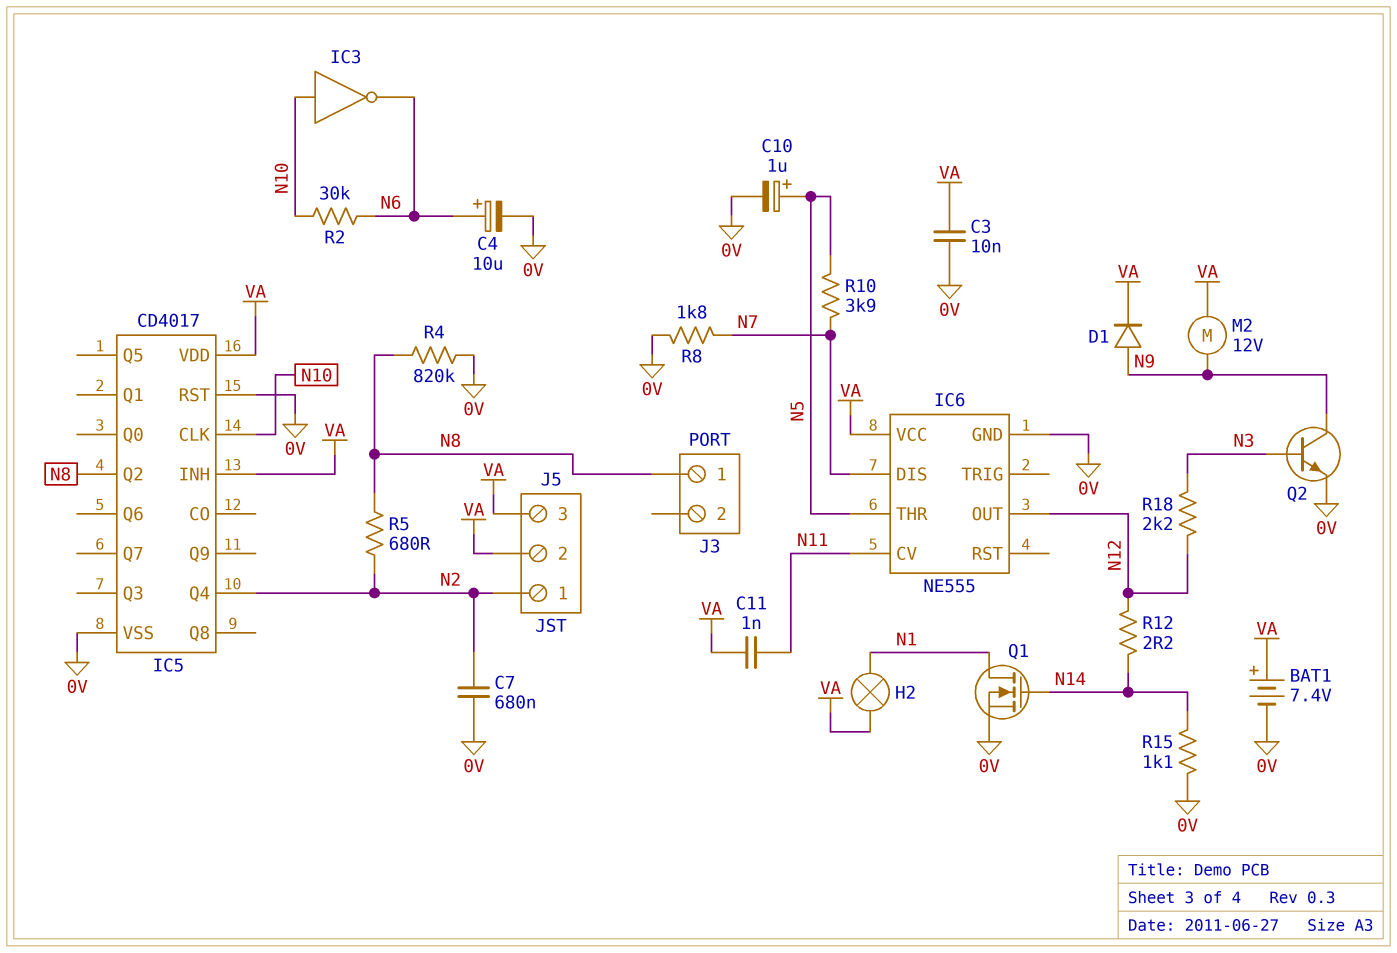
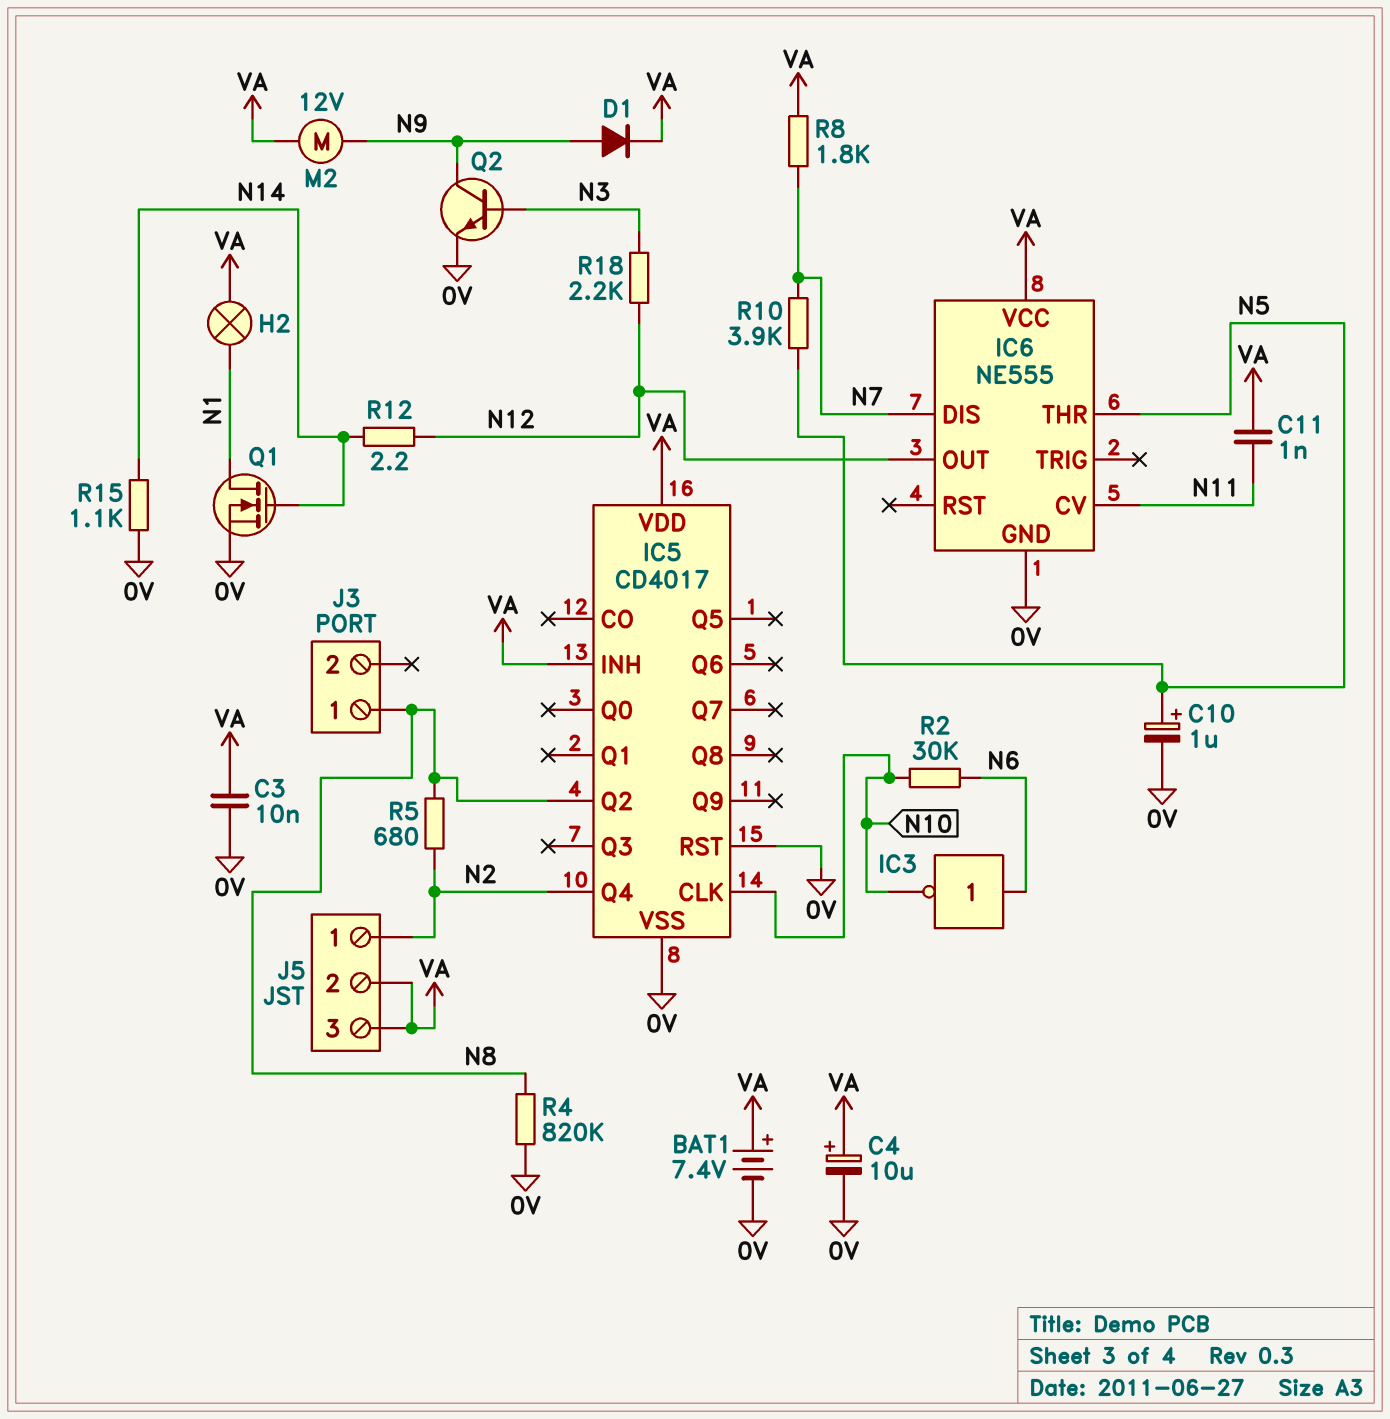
C4: 10uF (plus N6, minus 0V) -> 10uF (plus VA, minus 0V)
C7: 680nF (0V, N2) -> none
IC3: NOT (in N10, out N6) -> NOT (in N6, out N10)
R8: 1.8k (0V, N7) -> 1.8k (N7, VA)

